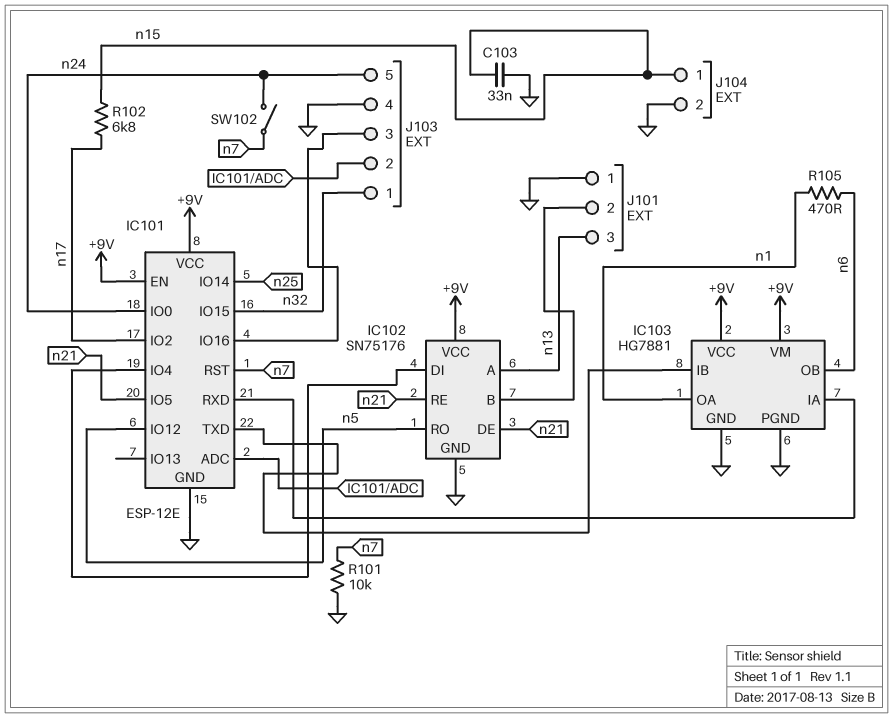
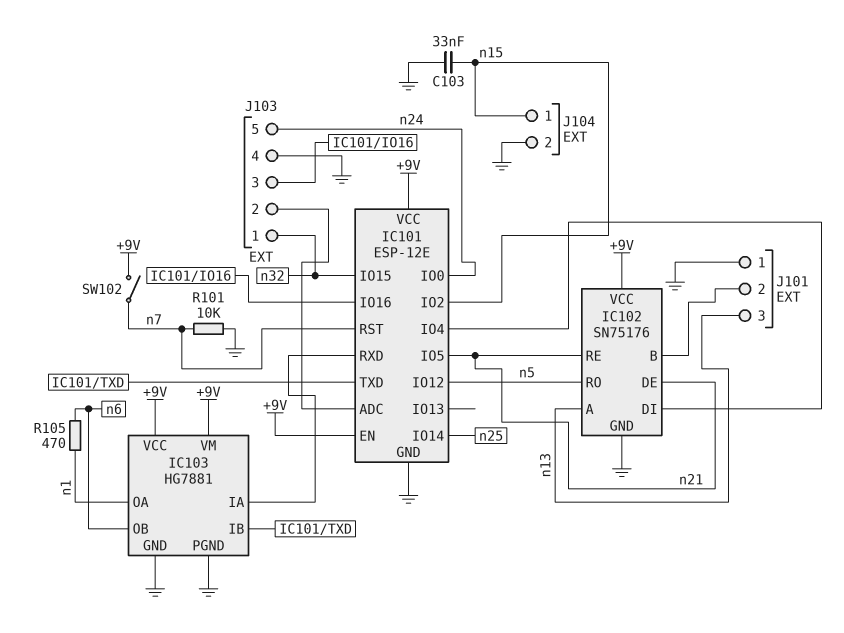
IC101 pin IO2: n17 -> n15
R102: 6.8k (n15, n17) -> none
SW102: switch (n7, n24) -> switch (+9V, n7)

